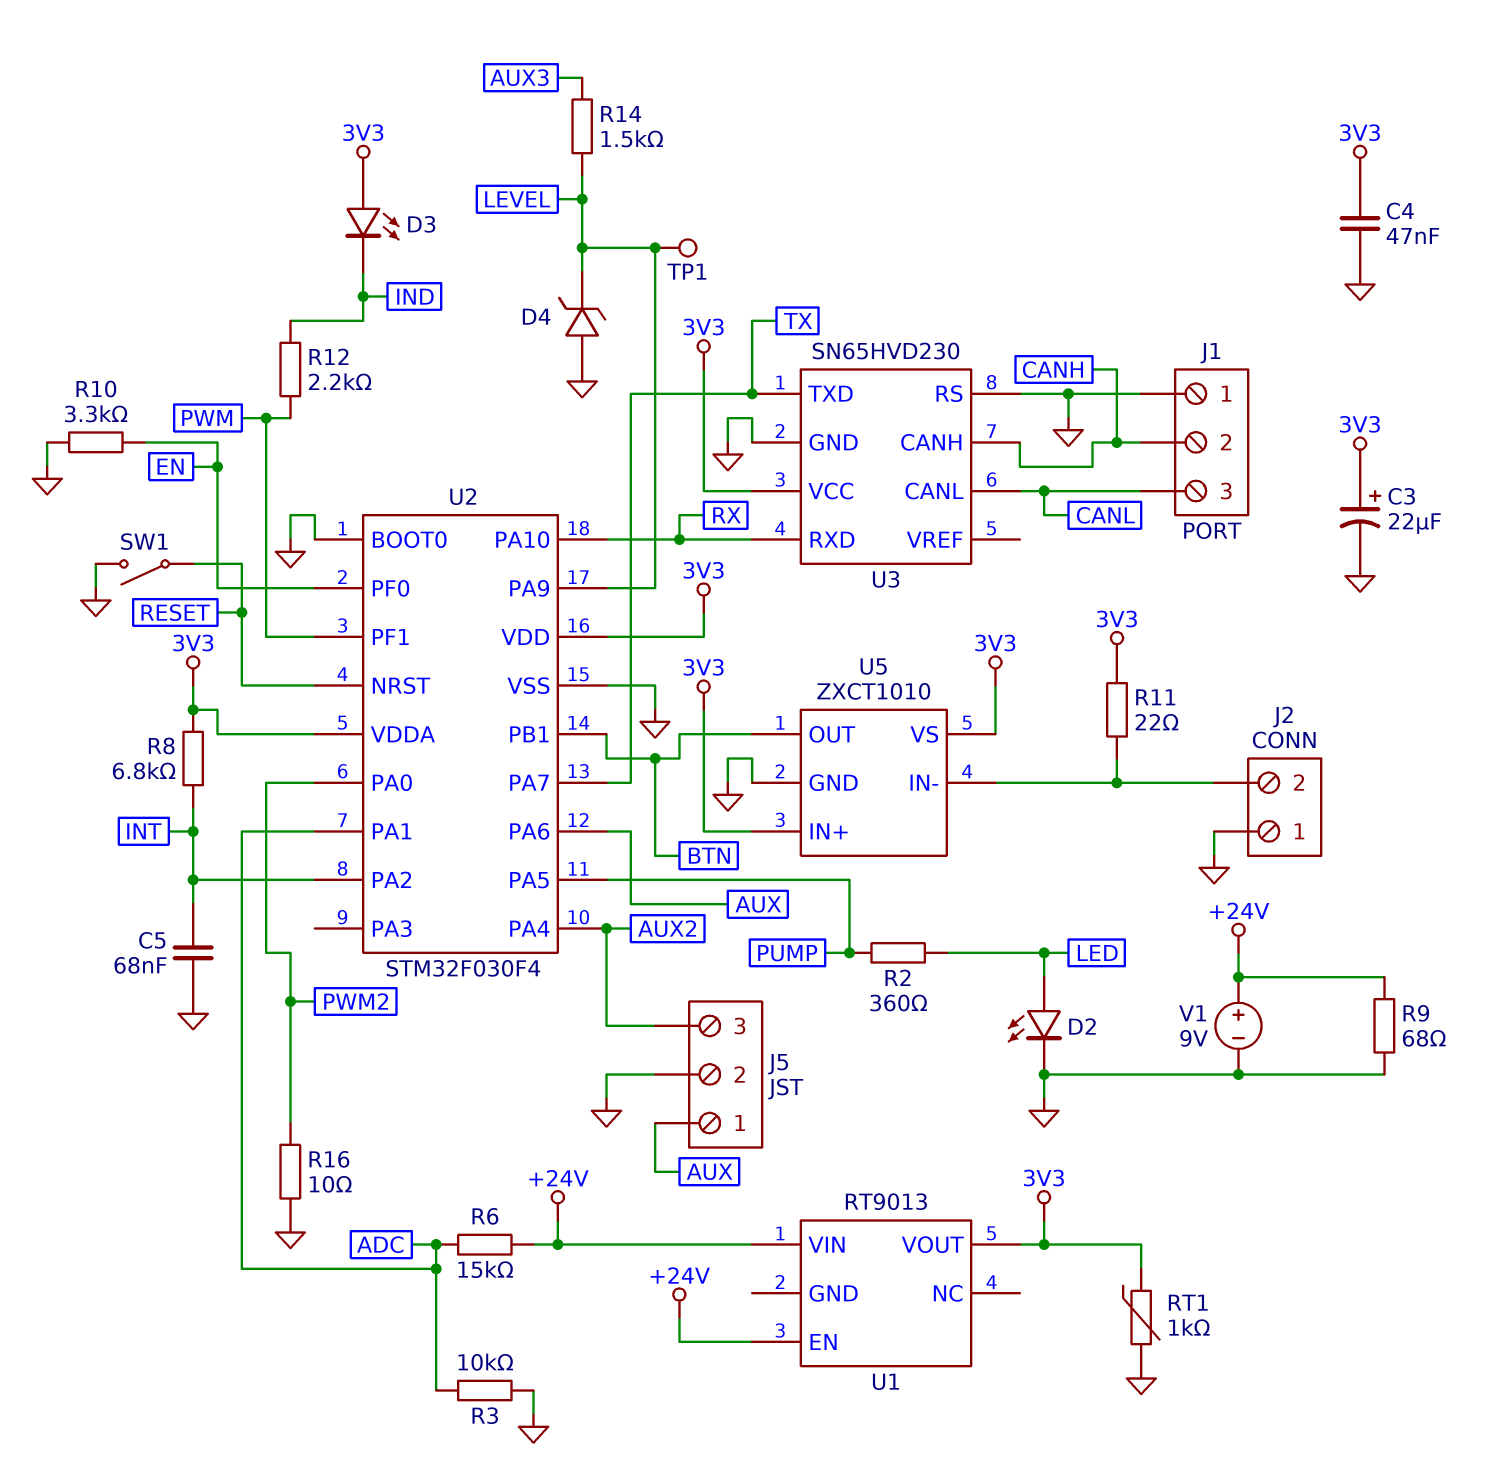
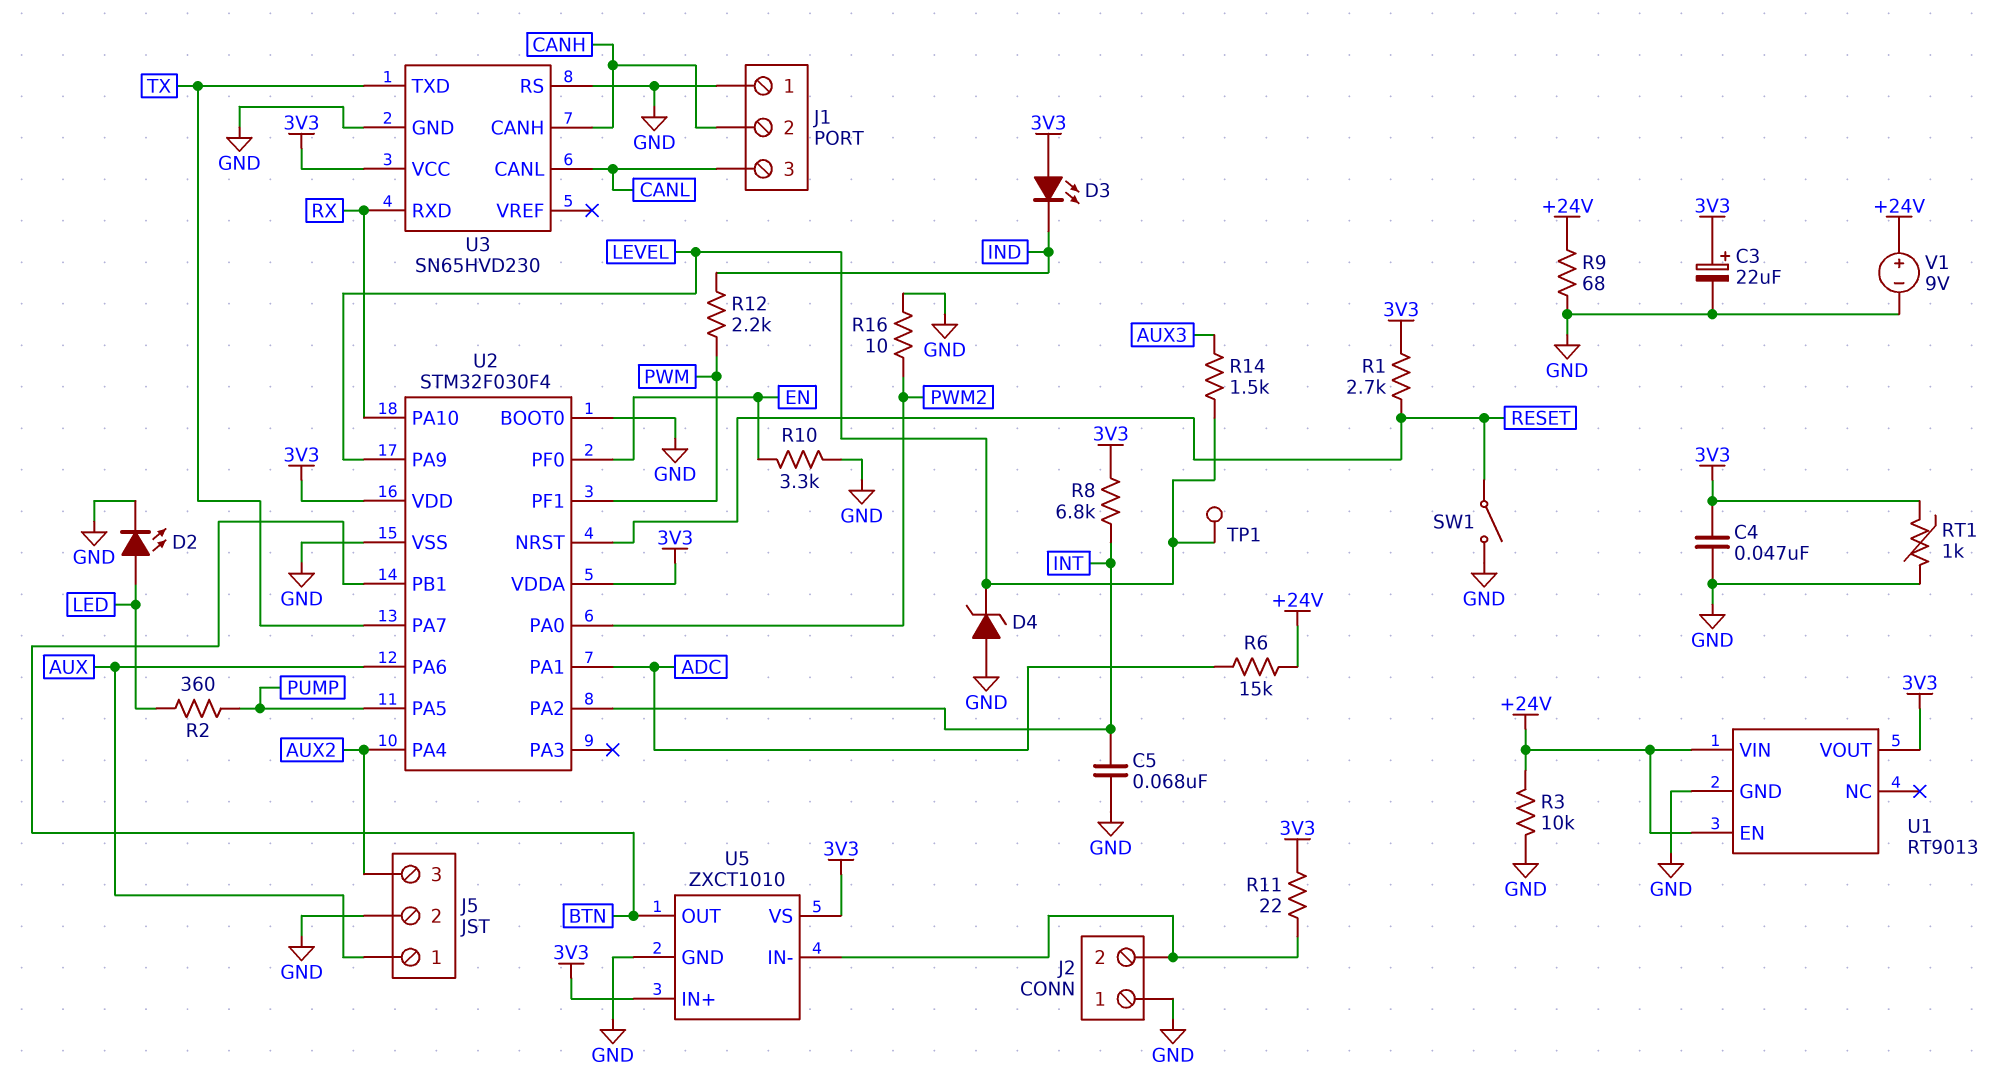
R1: none -> 2.7k (3V3, RESET)
R3: 10k (ADC, GND) -> 10k (+24V, GND)
U1 pin GND: none -> GND

